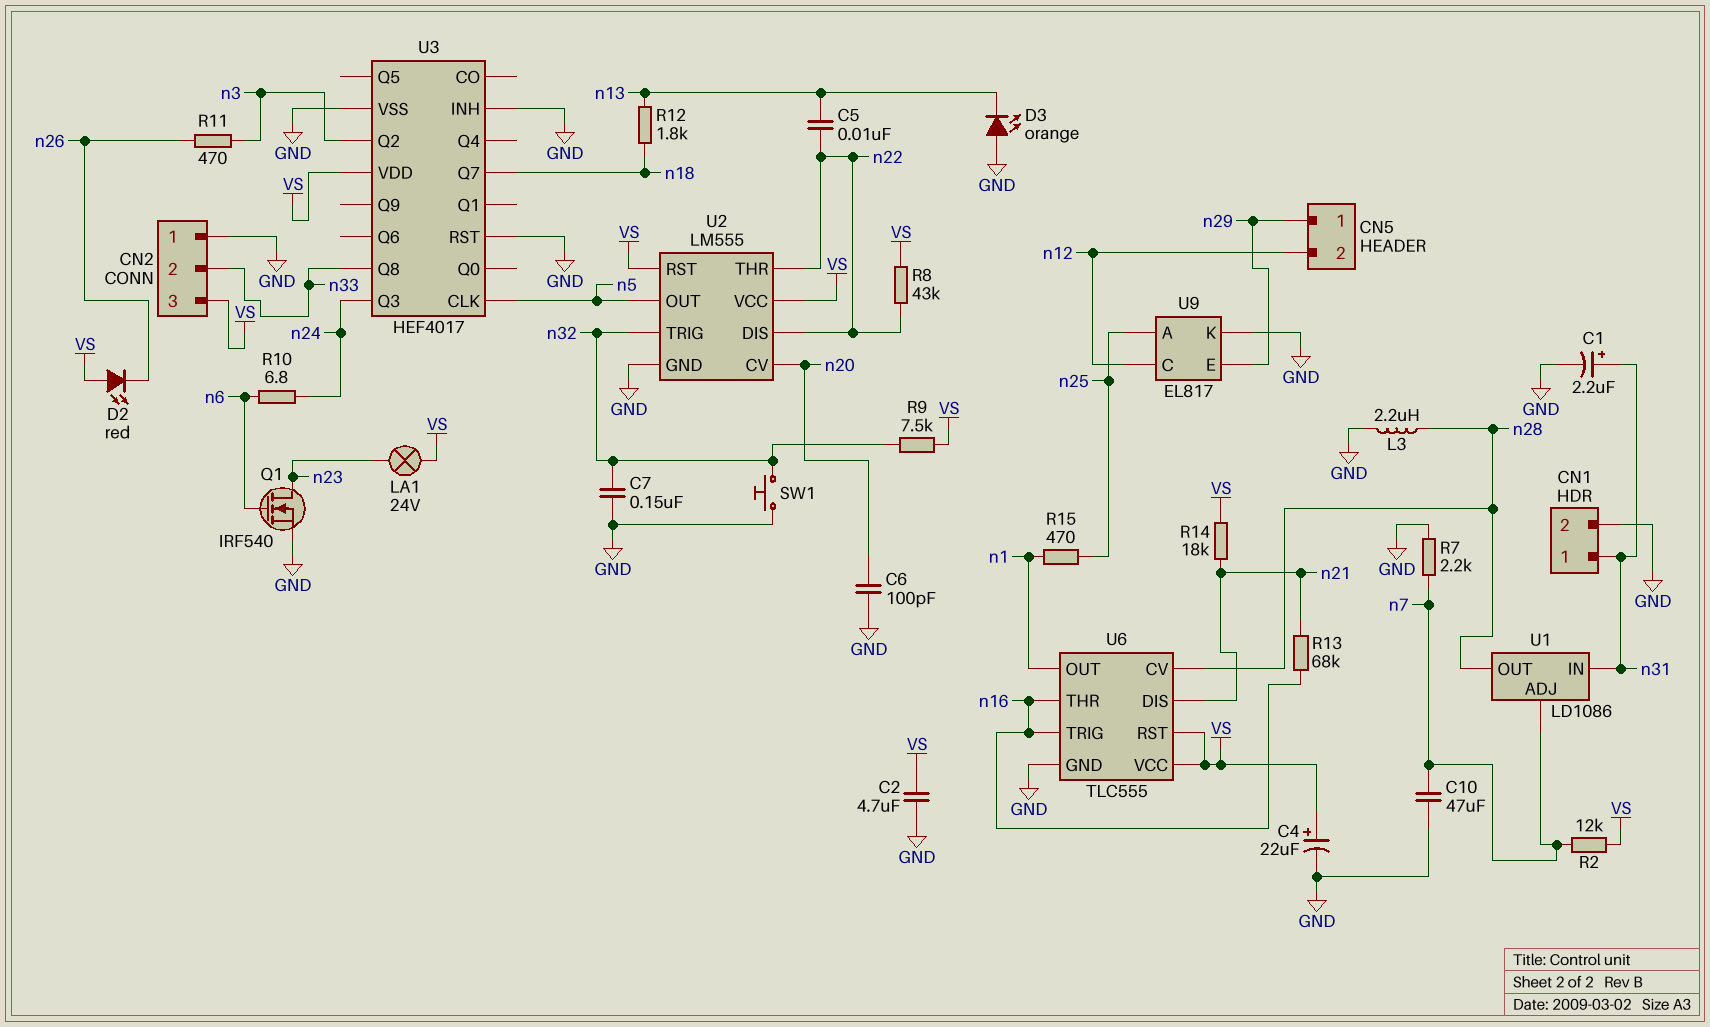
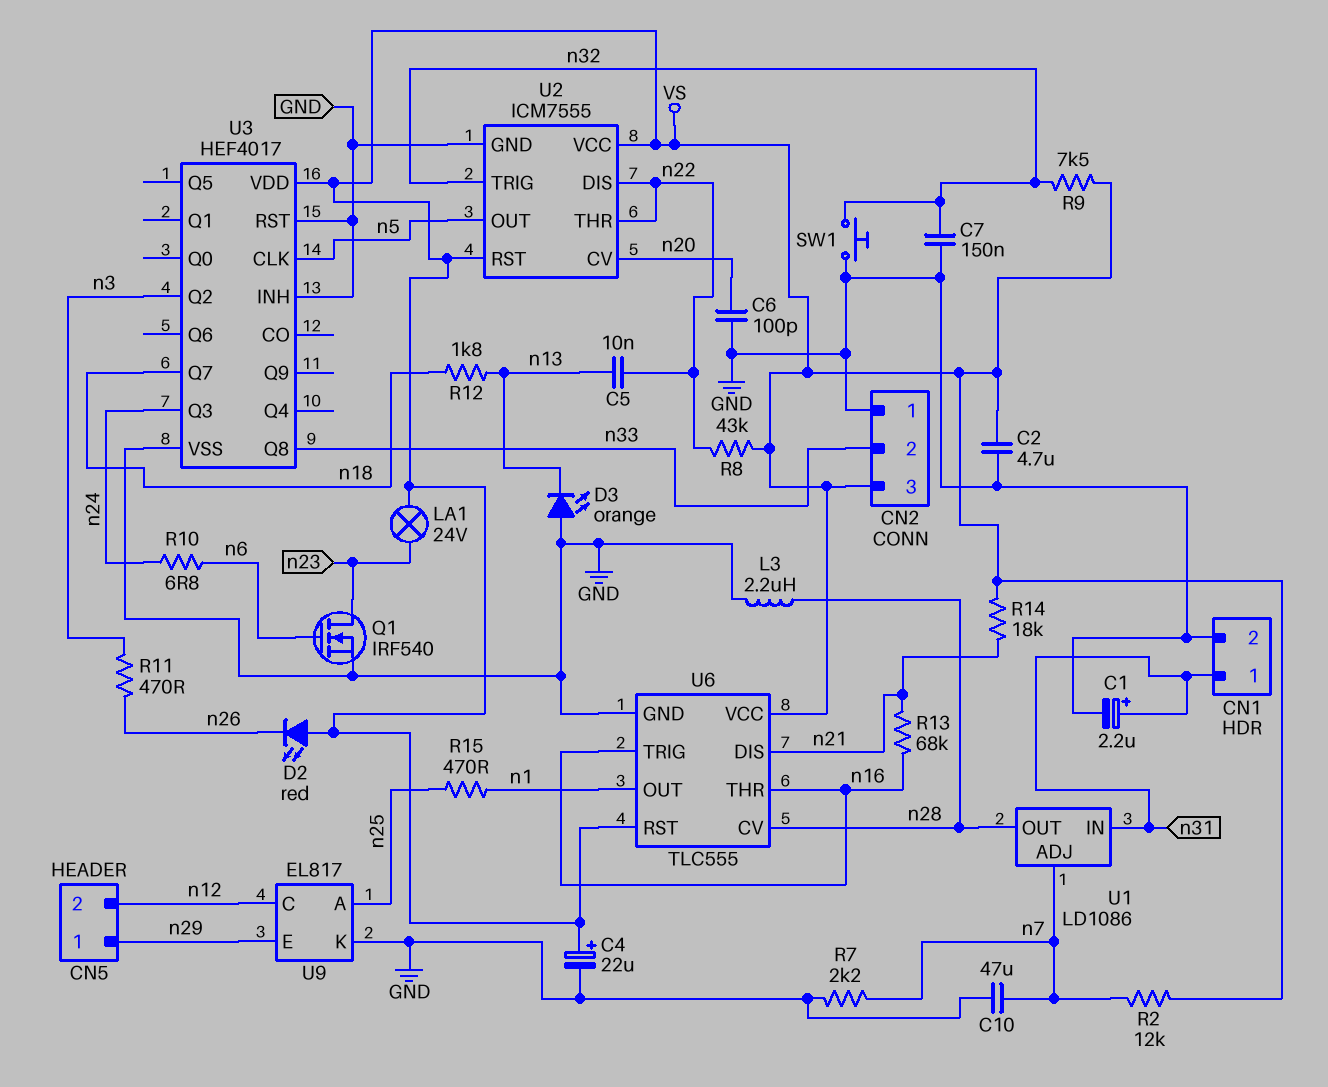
U2: LM555 -> ICM7555

